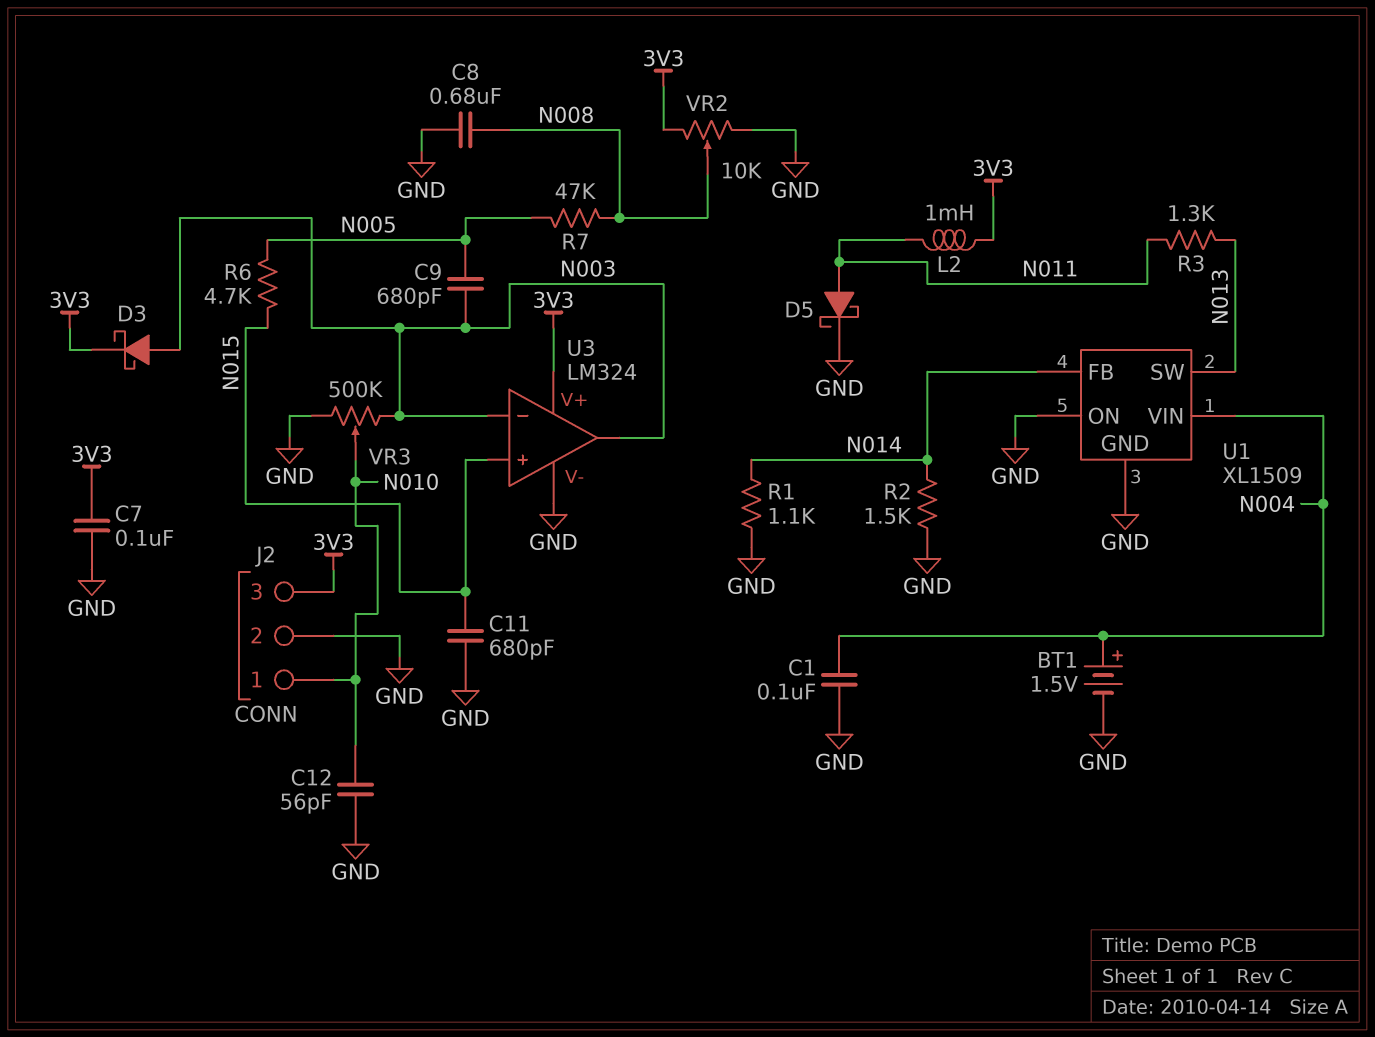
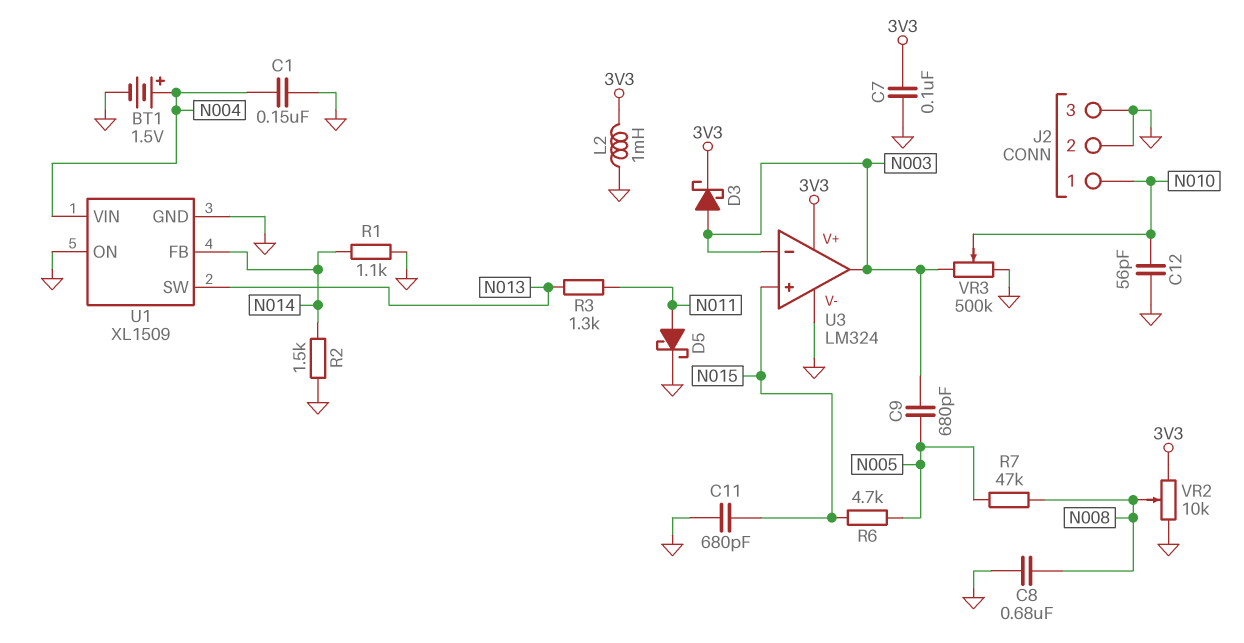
C1: 100nF (GND, N004) -> 150nF (GND, N004)
J2 pin 3: 3V3 -> GND
L2: 1mH (3V3, N011) -> 1mH (3V3, GND)

